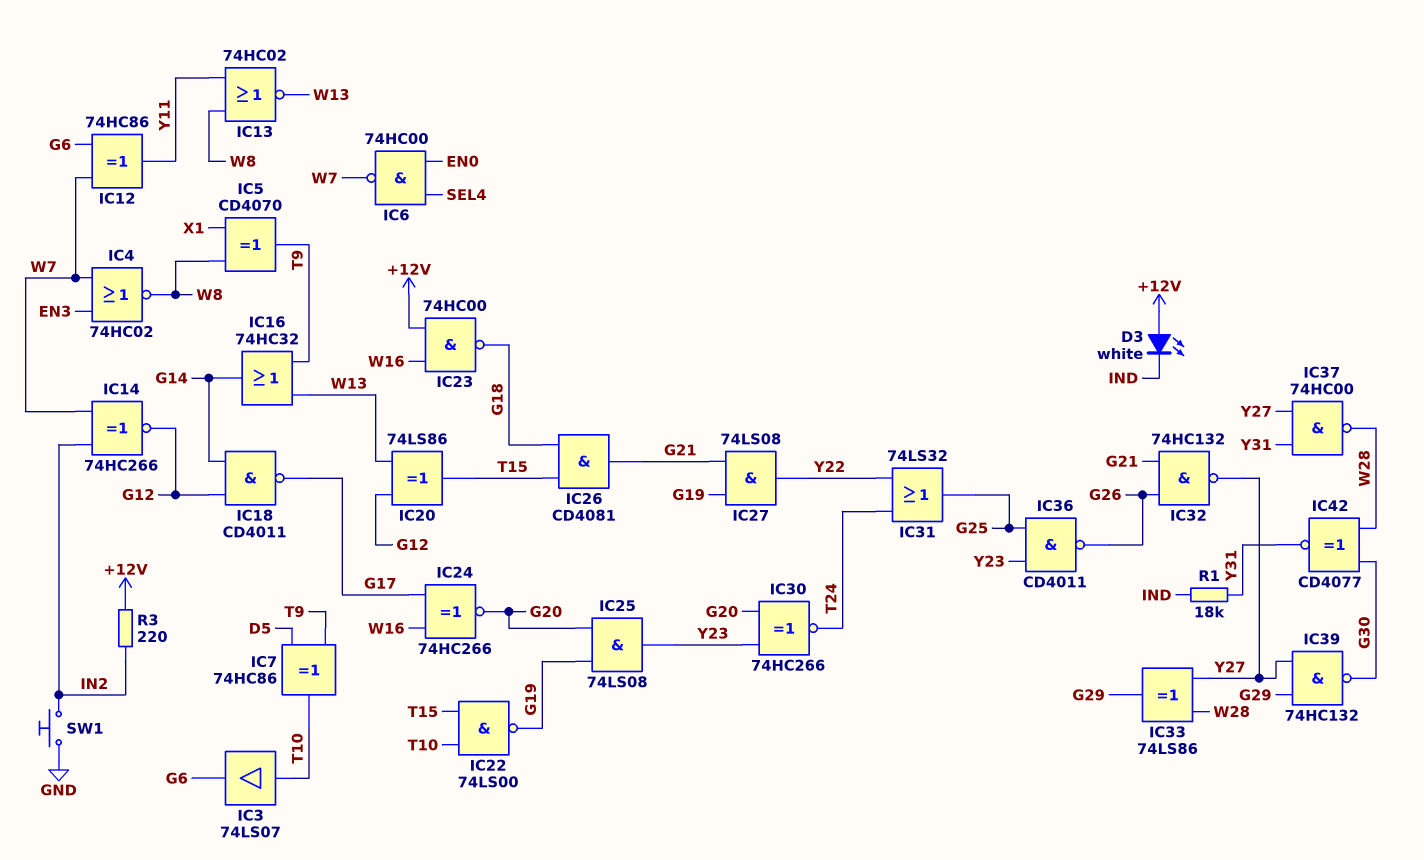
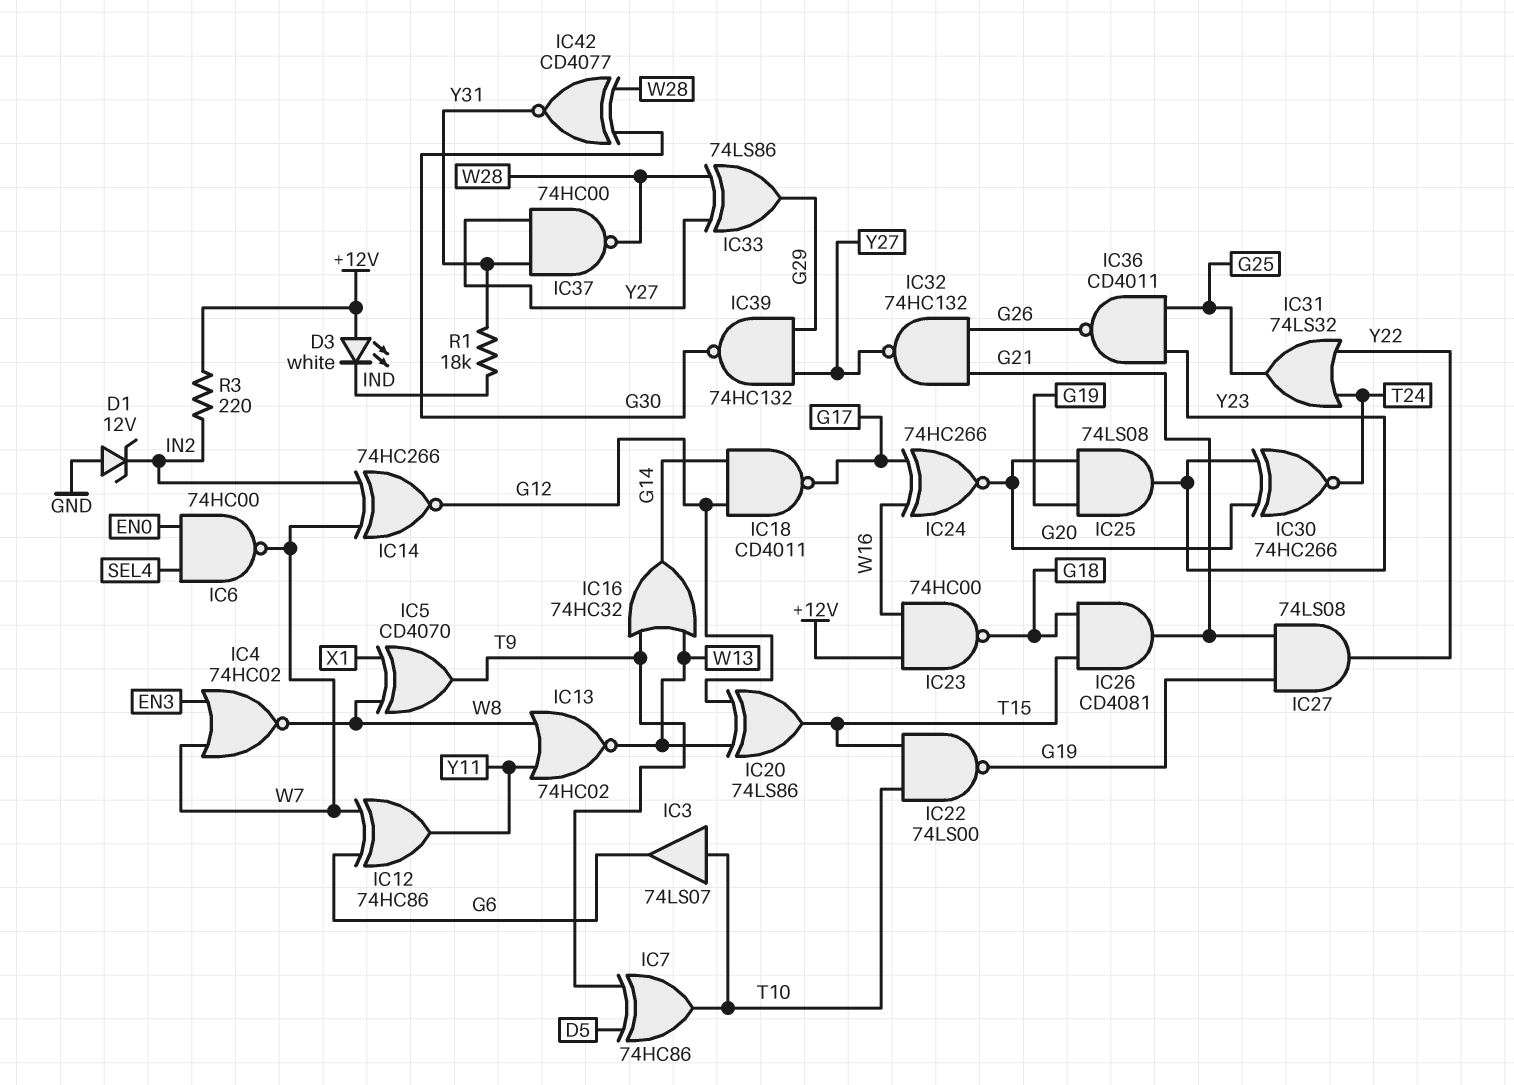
D1: none -> zener 12V (A GND, K IN2)
SW1: button (GND, IN2) -> none

